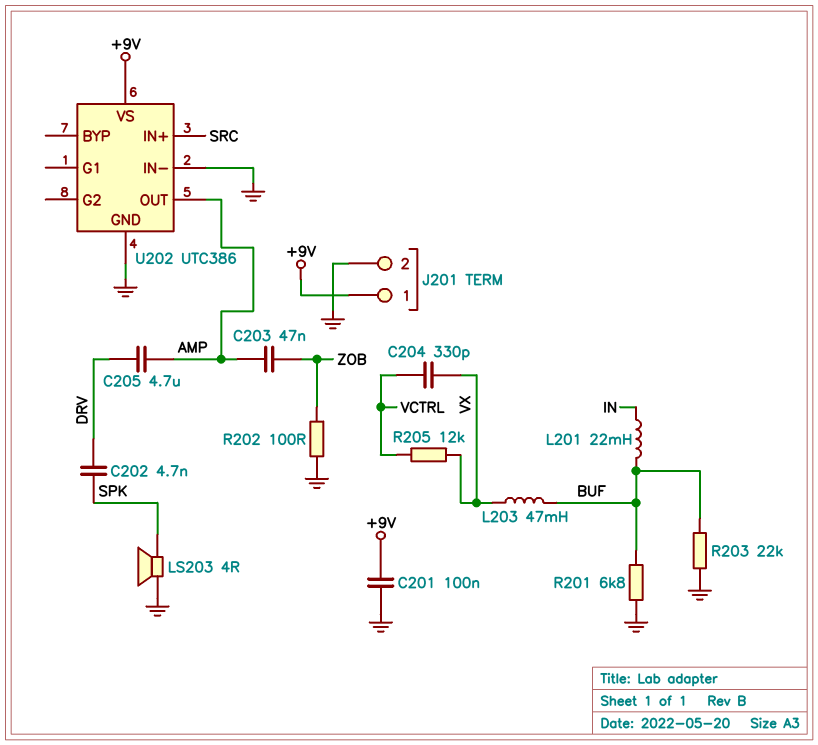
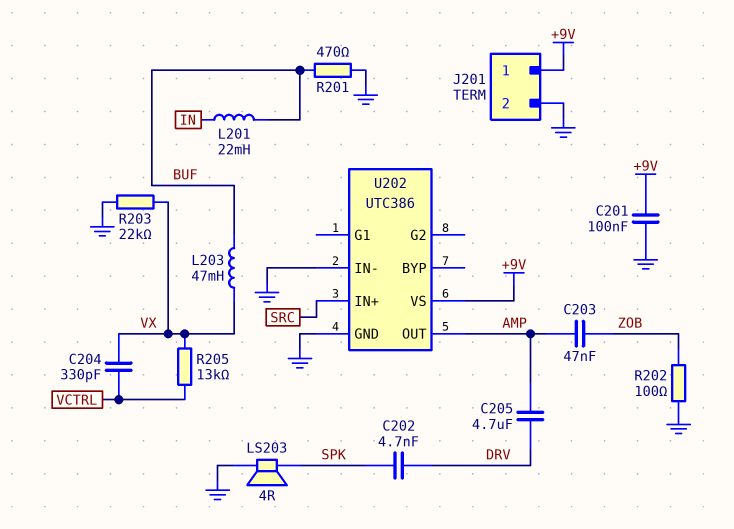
R201: 6.8k (BUF, GND) -> 470 (BUF, GND)
R203: 22k (BUF, GND) -> 22k (GND, VX)
R205: 12k (VCTRL, VX) -> 13k (VCTRL, VX)

